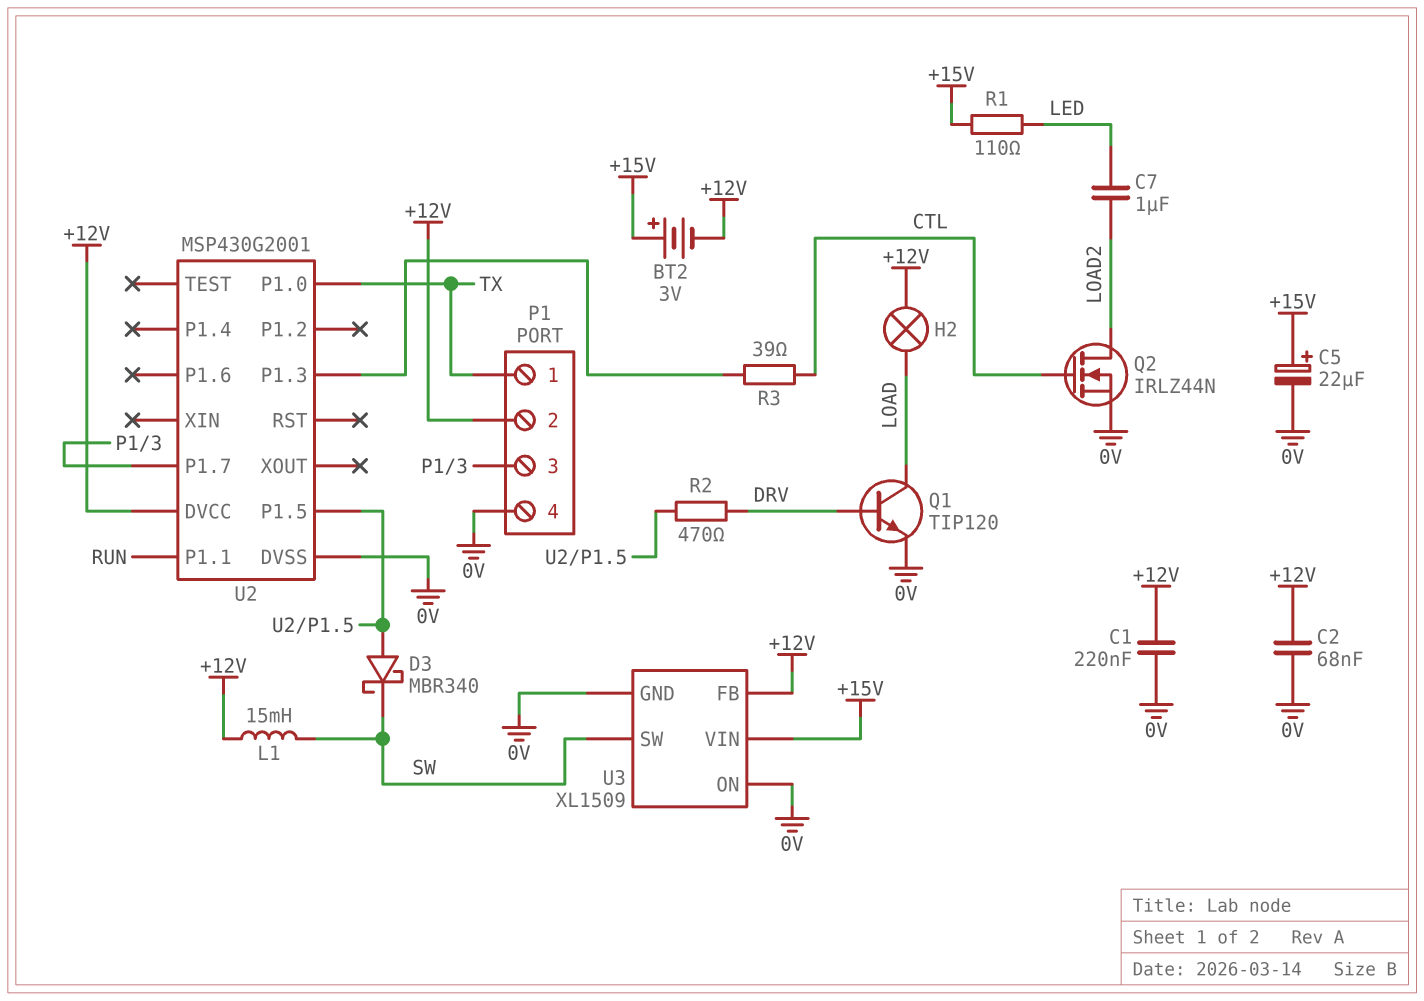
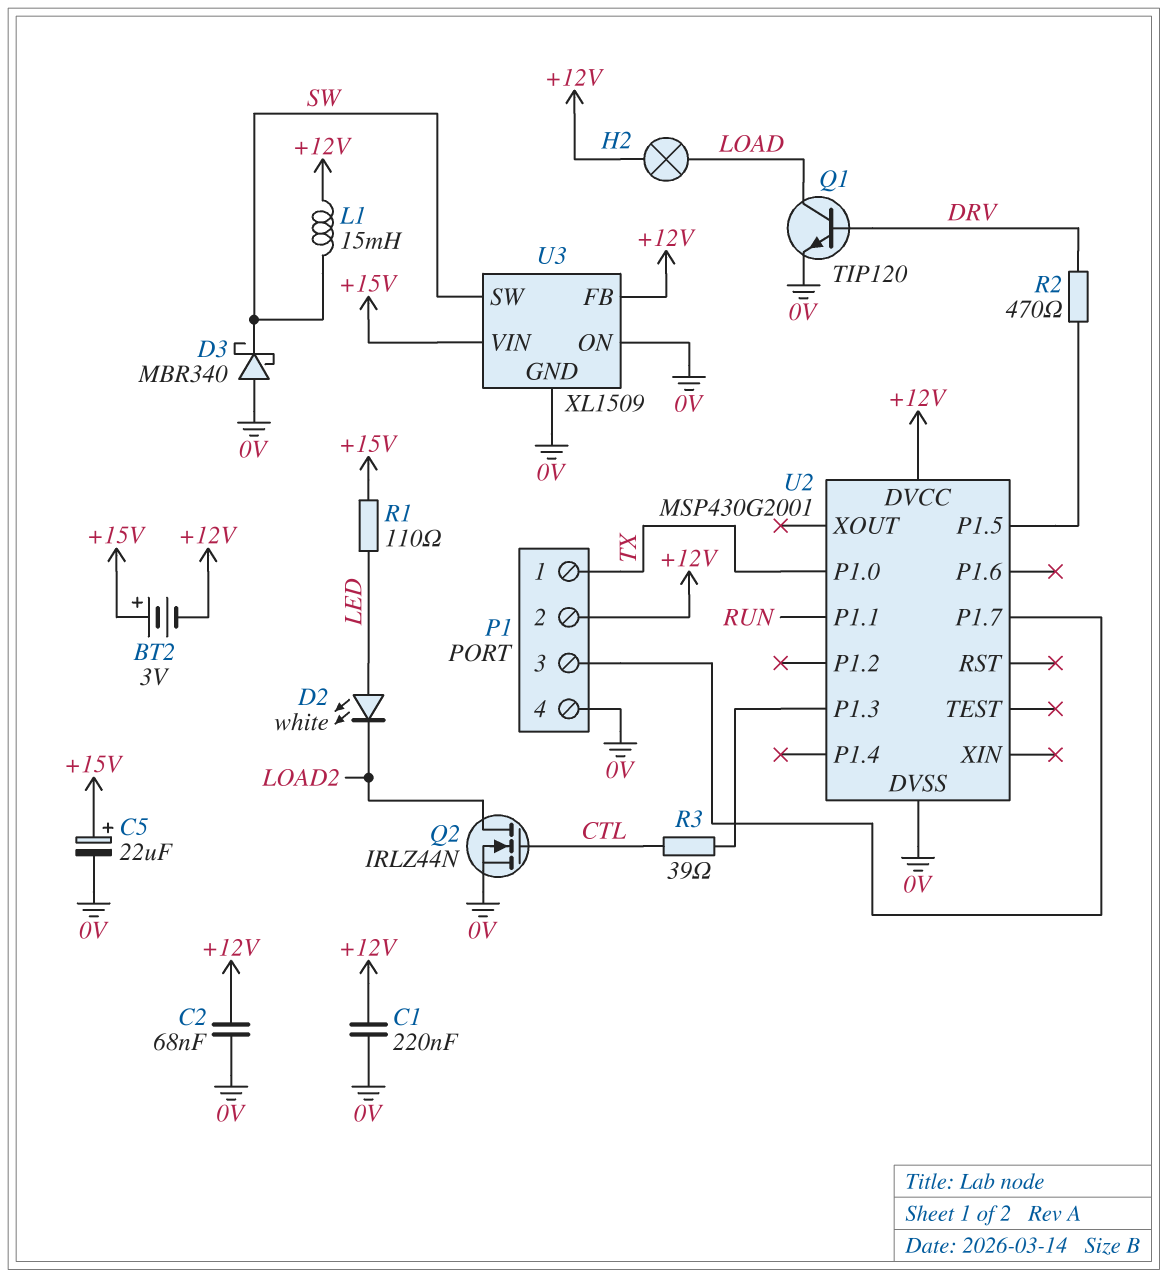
C7: 1uF (LED, LOAD2) -> none
D2: none -> LED white (A LED, K LOAD2)
D3: schottky MBR340 (A U2/P1.5, K SW) -> schottky MBR340 (A 0V, K SW)

